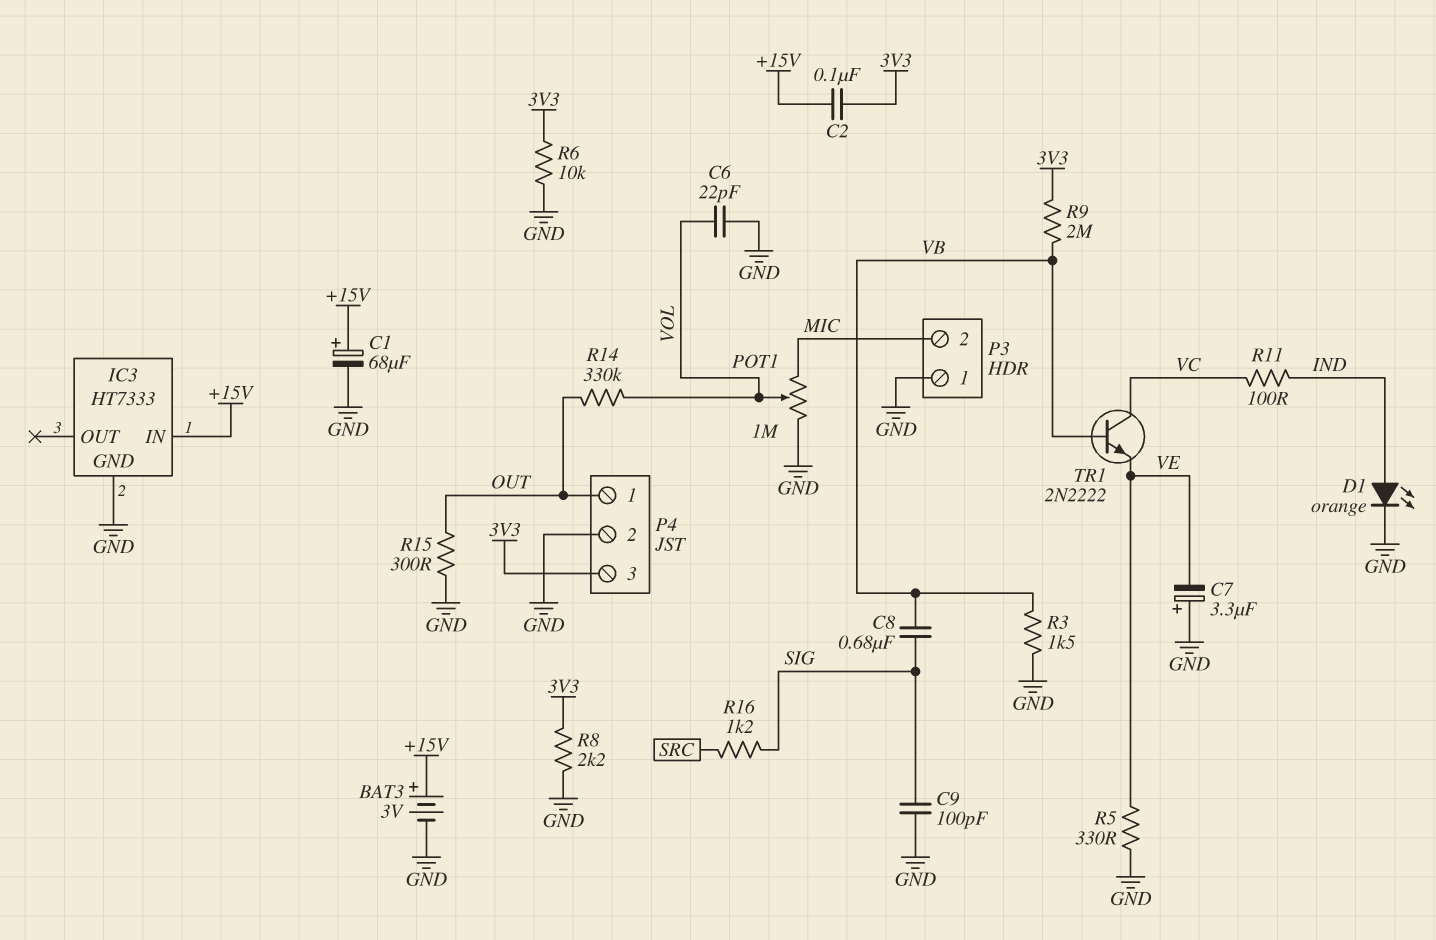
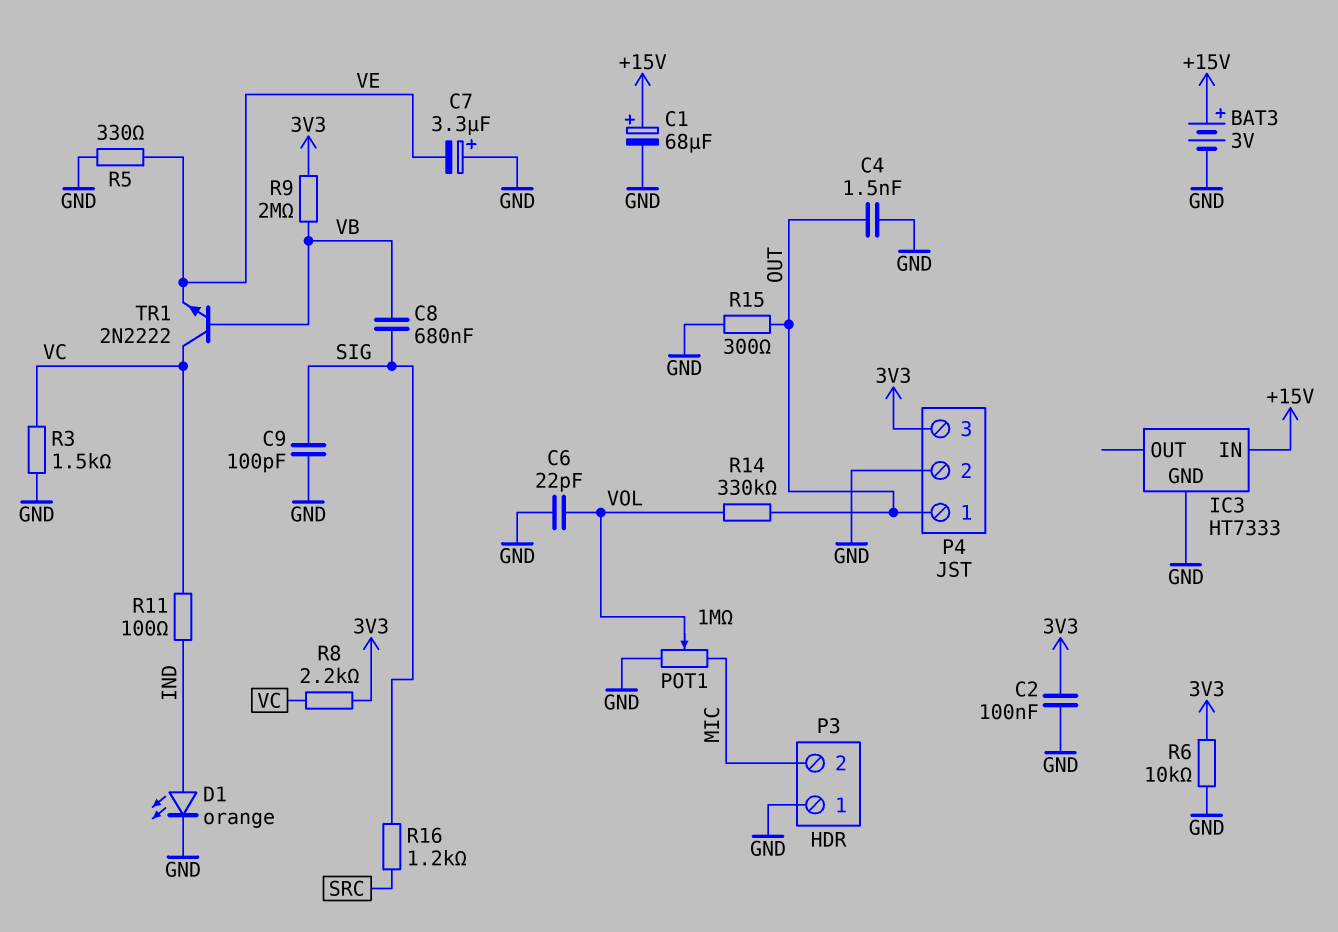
C2: 100nF (+15V, 3V3) -> 100nF (3V3, GND)
C4: none -> 1.5nF (GND, OUT)
R3: 1.5k (GND, VB) -> 1.5k (GND, VC)
R8: 2.2k (3V3, GND) -> 2.2k (3V3, VC)

